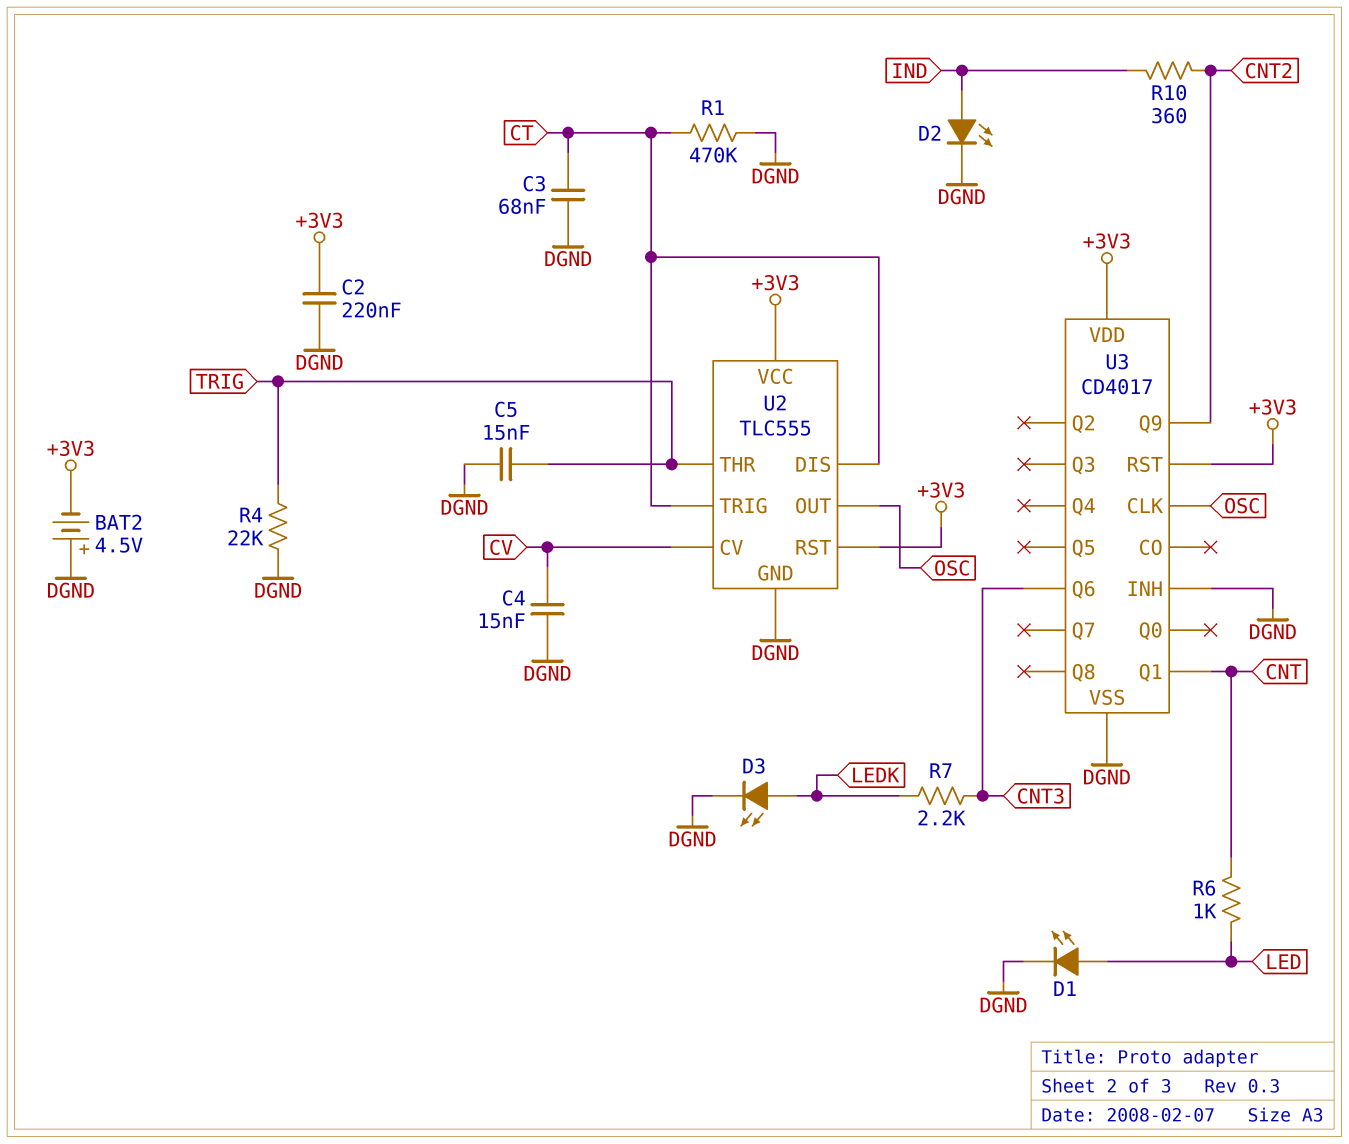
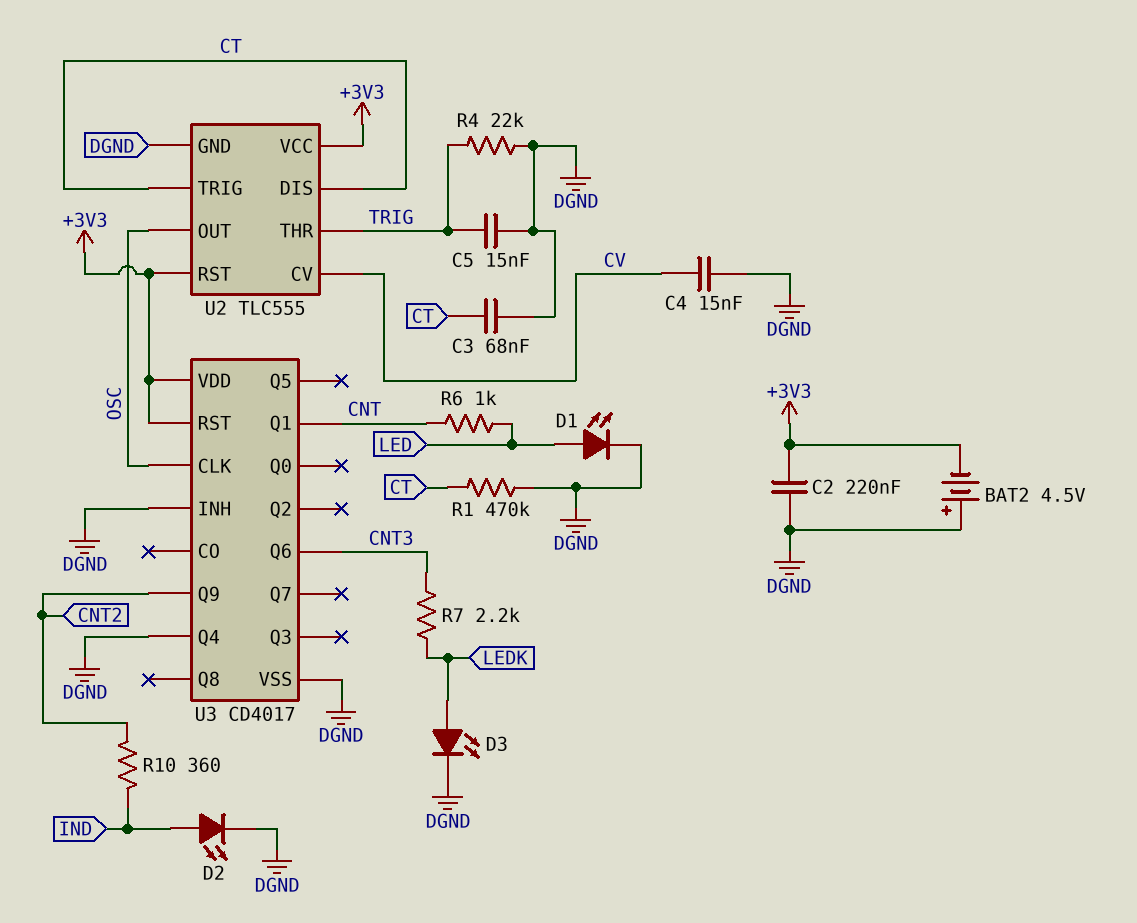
U3 pin Q4: none -> DGND

